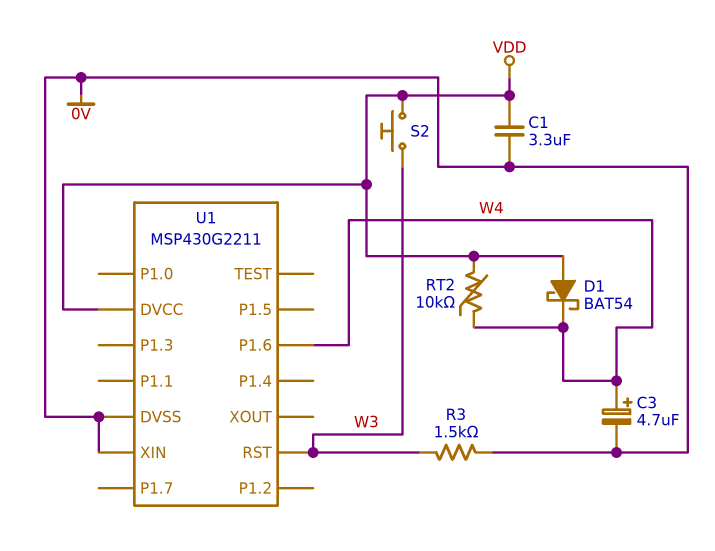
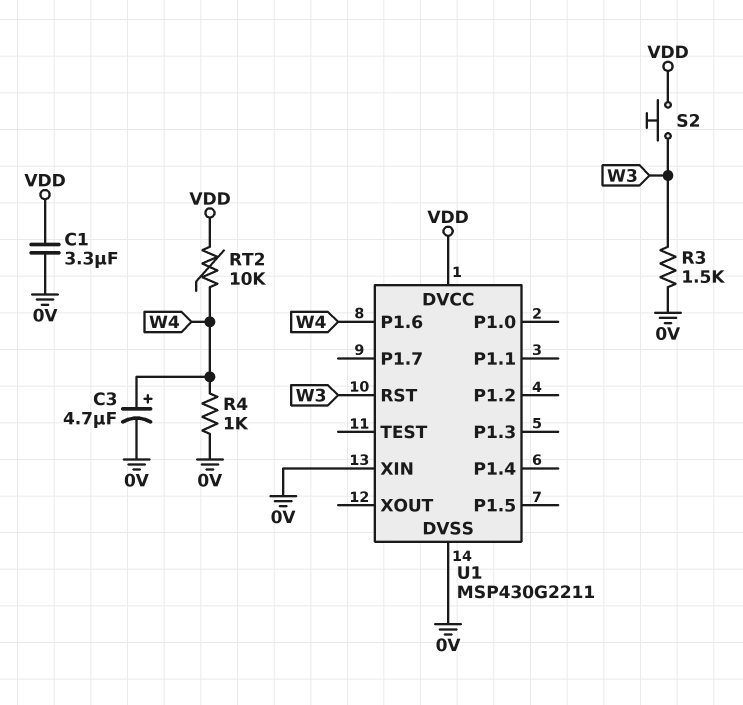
D1: schottky BAT54 (A VDD, K W4) -> none
R4: none -> 1k (0V, W4)

